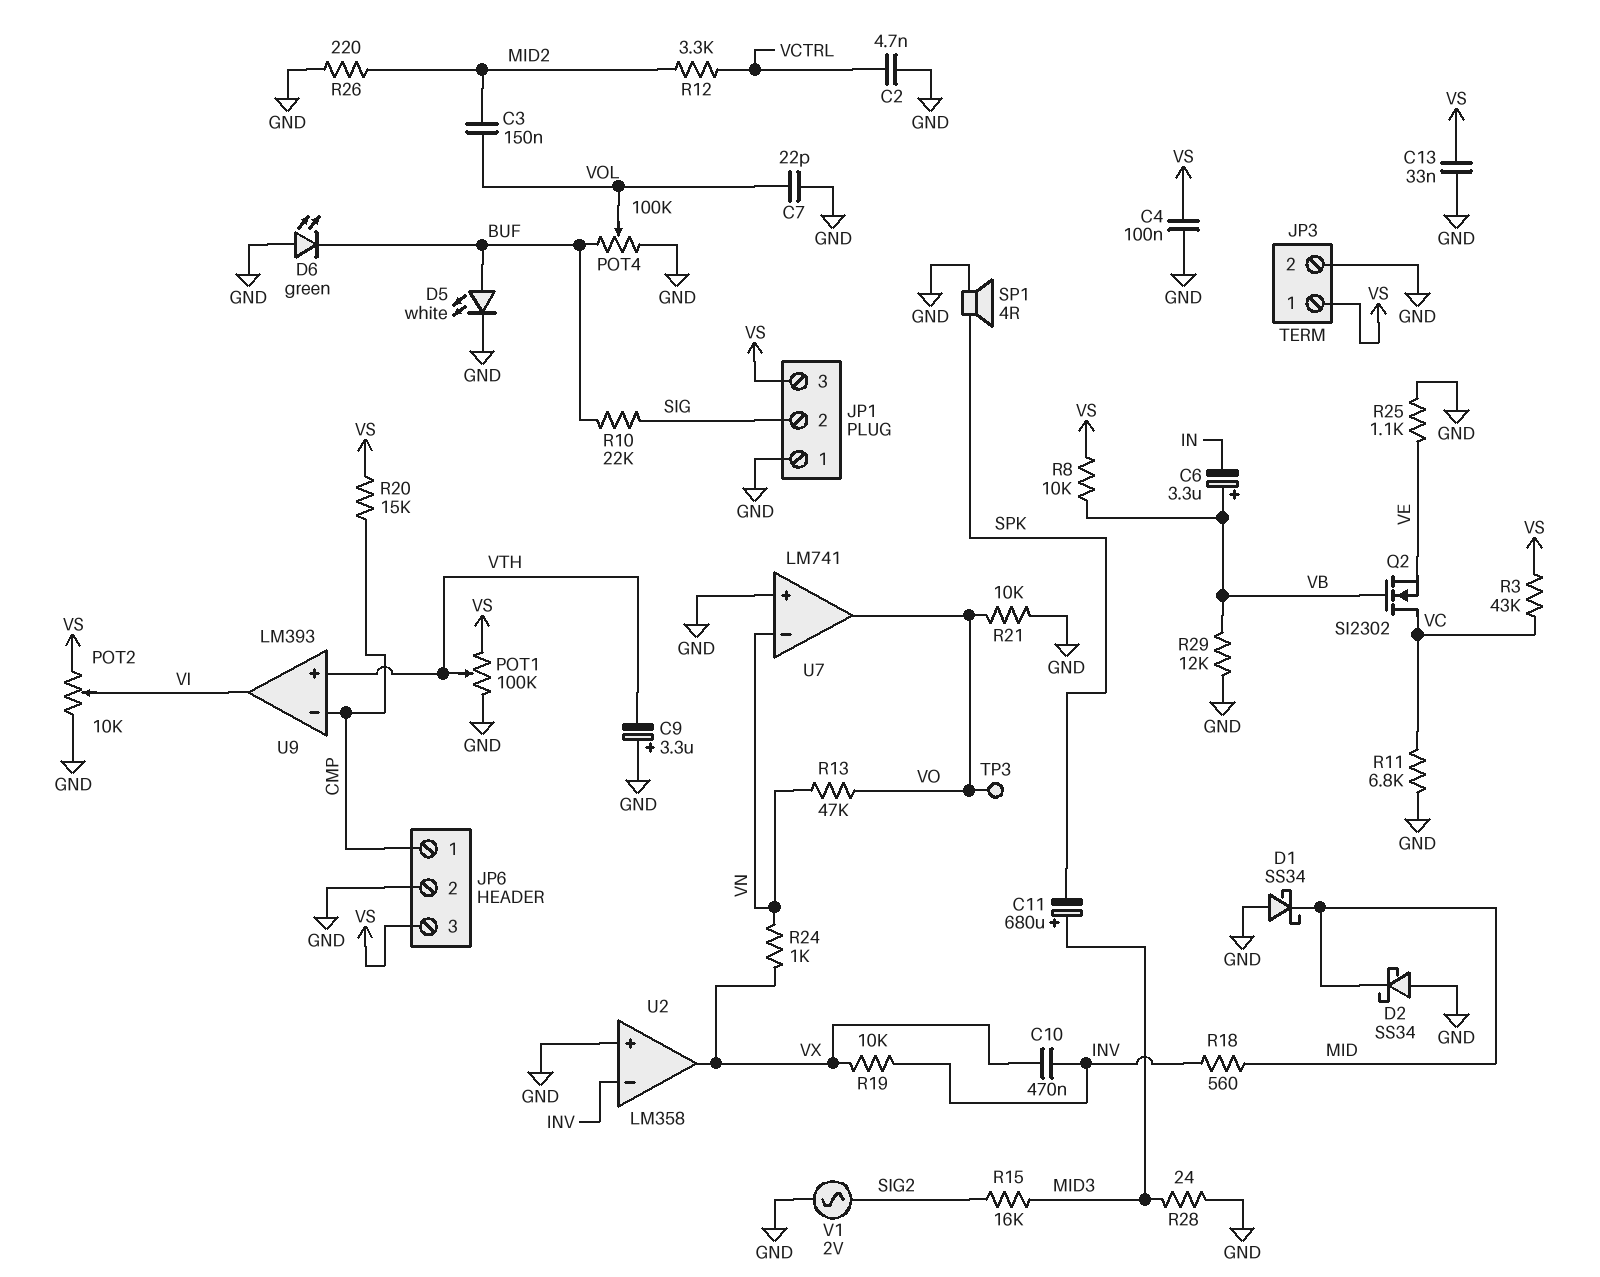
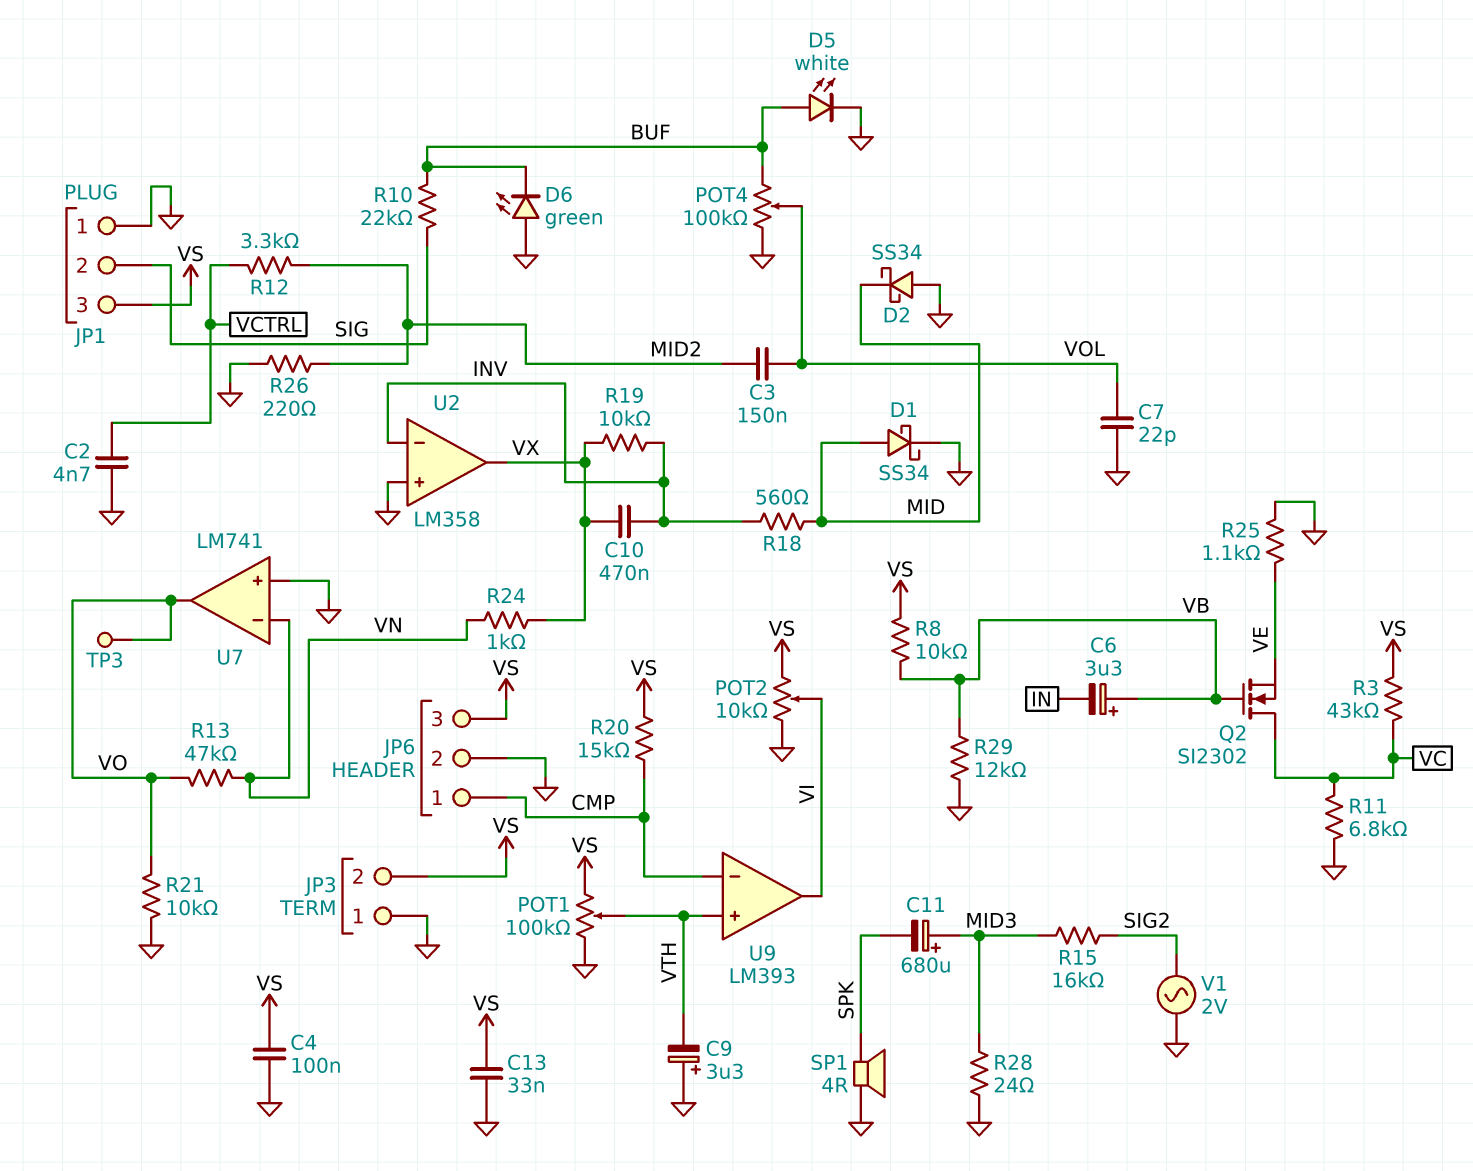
D1: schottky SS34 (A GND, K MID) -> schottky SS34 (A MID, K GND)
JP3 pin 1: VS -> GND
JP3 pin 2: GND -> VS

